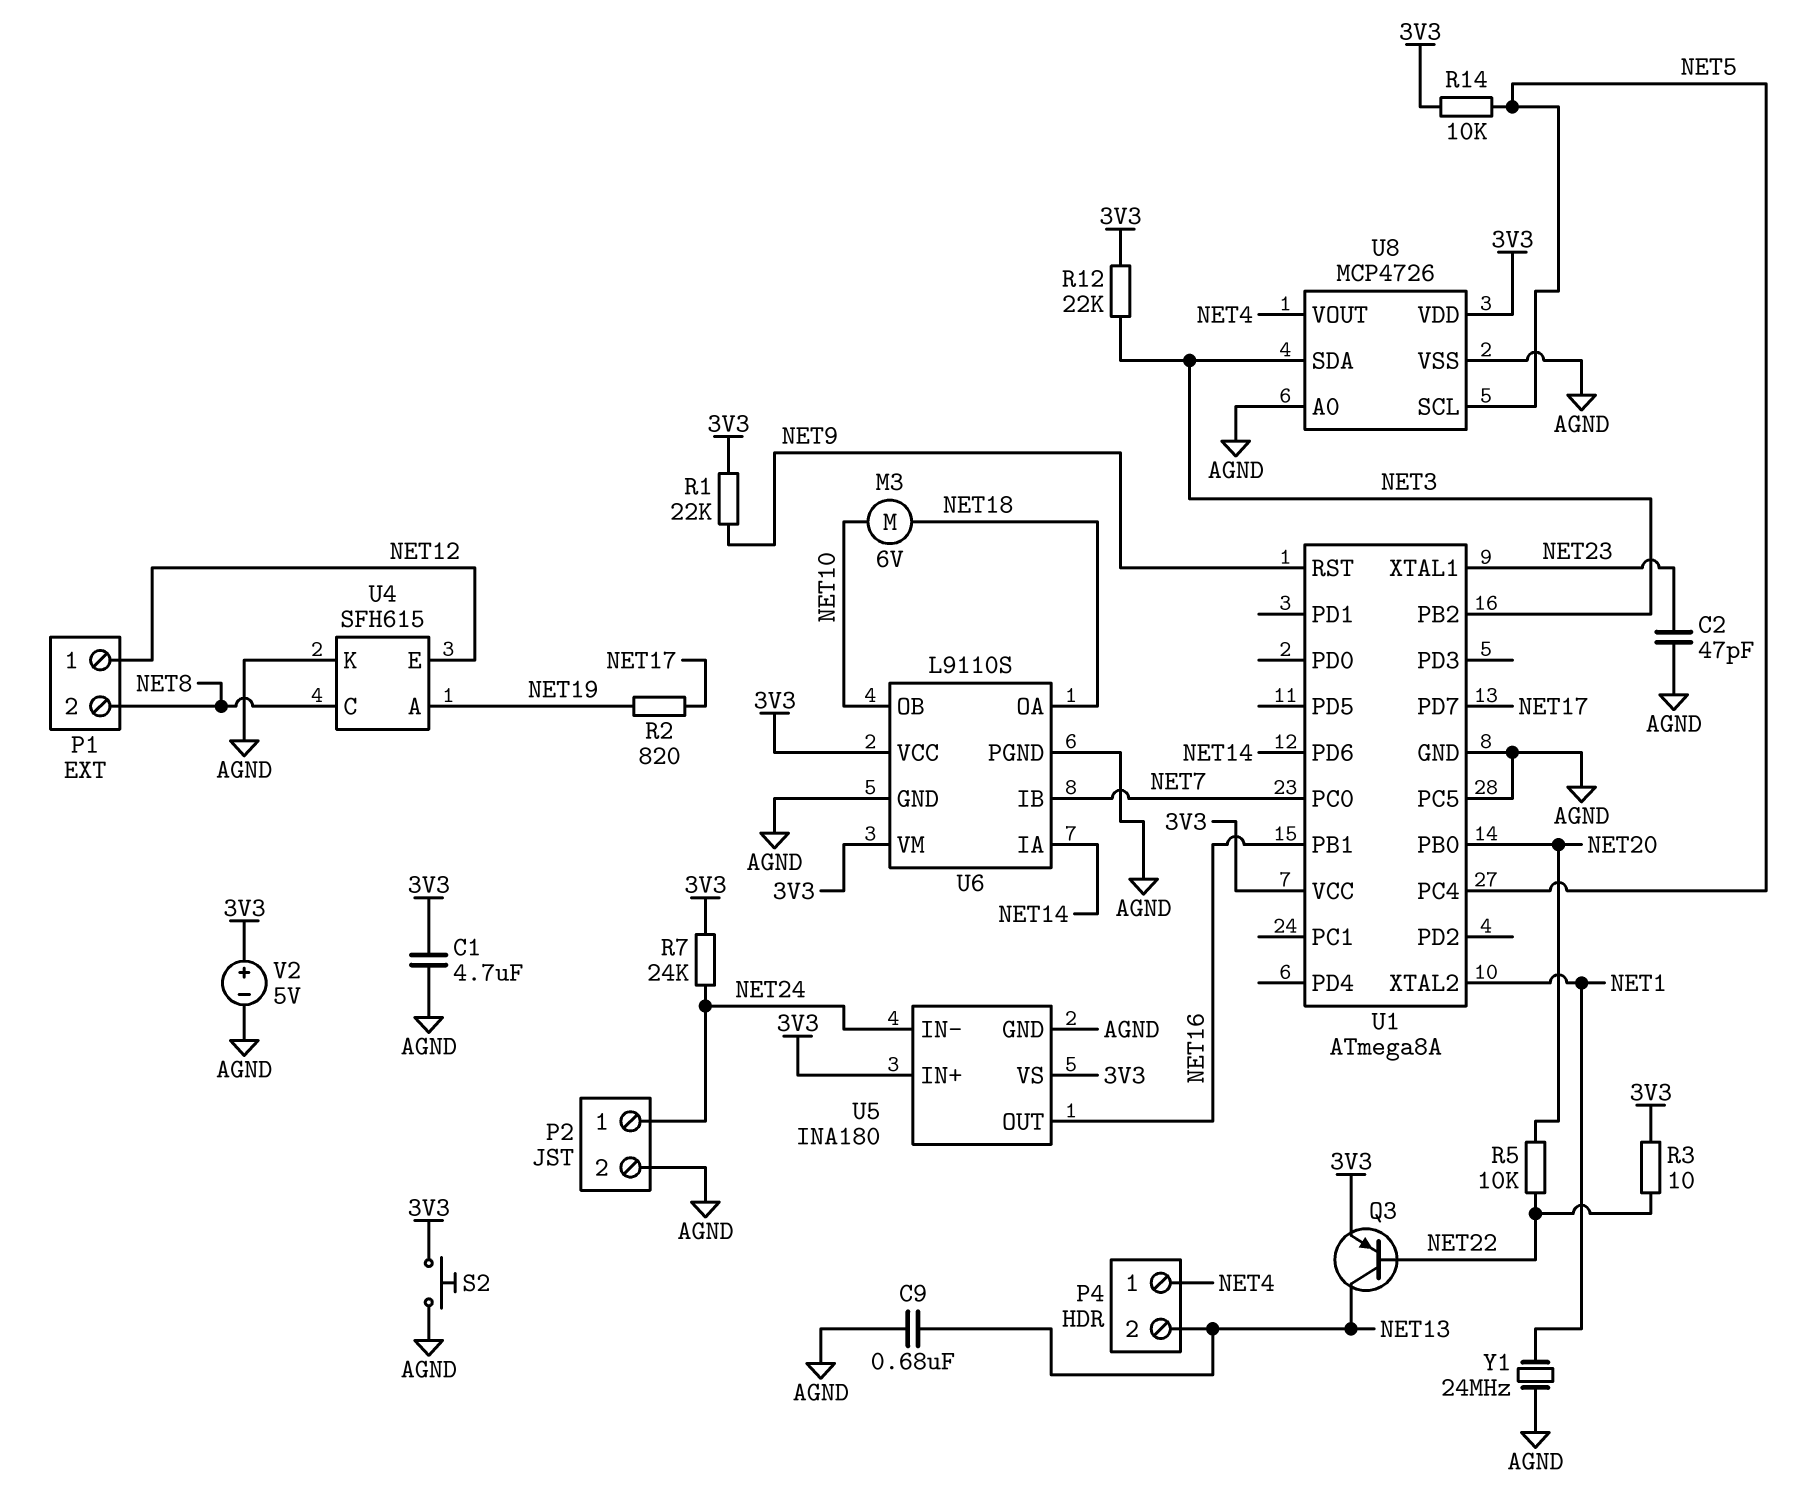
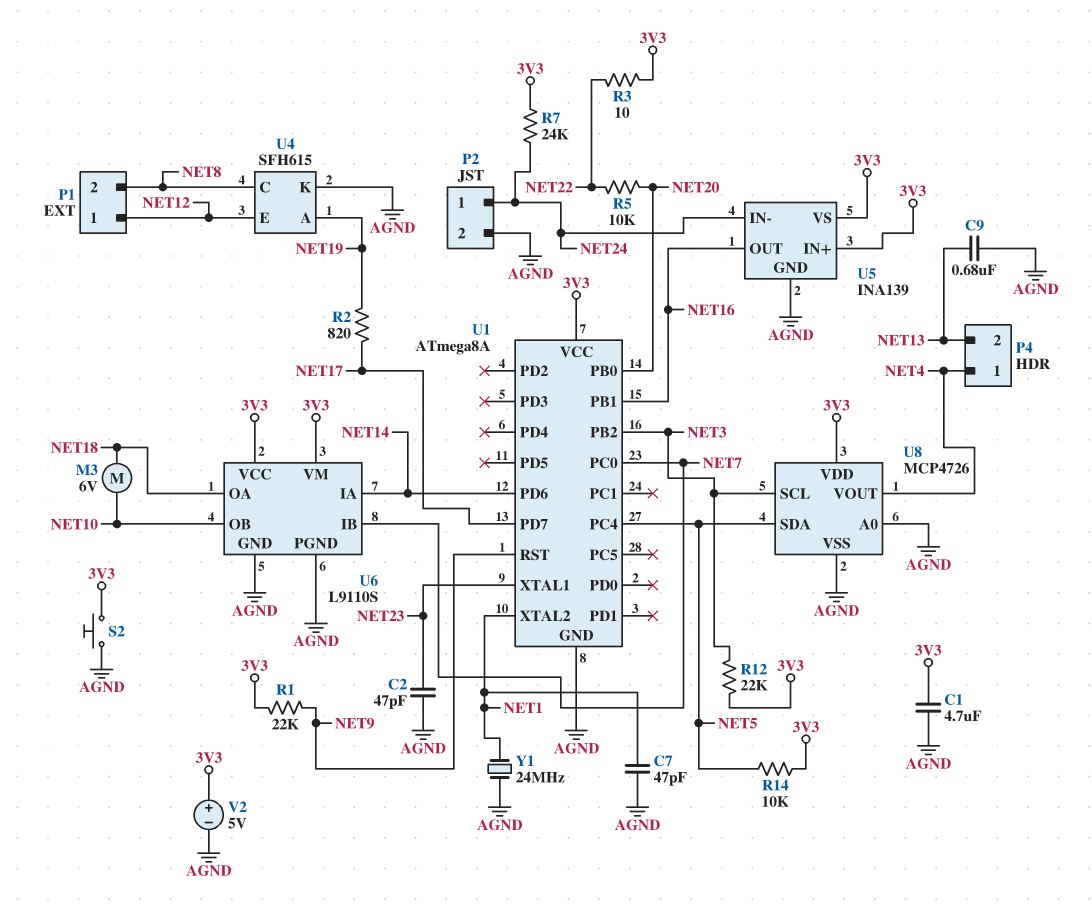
C7: none -> 47pF (AGND, NET1)
Q3: PNP (B NET22, C NET13, E 3V3) -> none
U1 pin PC5: AGND -> none
U5: INA180 -> INA139
U8 pin SCL: NET5 -> NET3
U8 pin SDA: NET3 -> NET5

